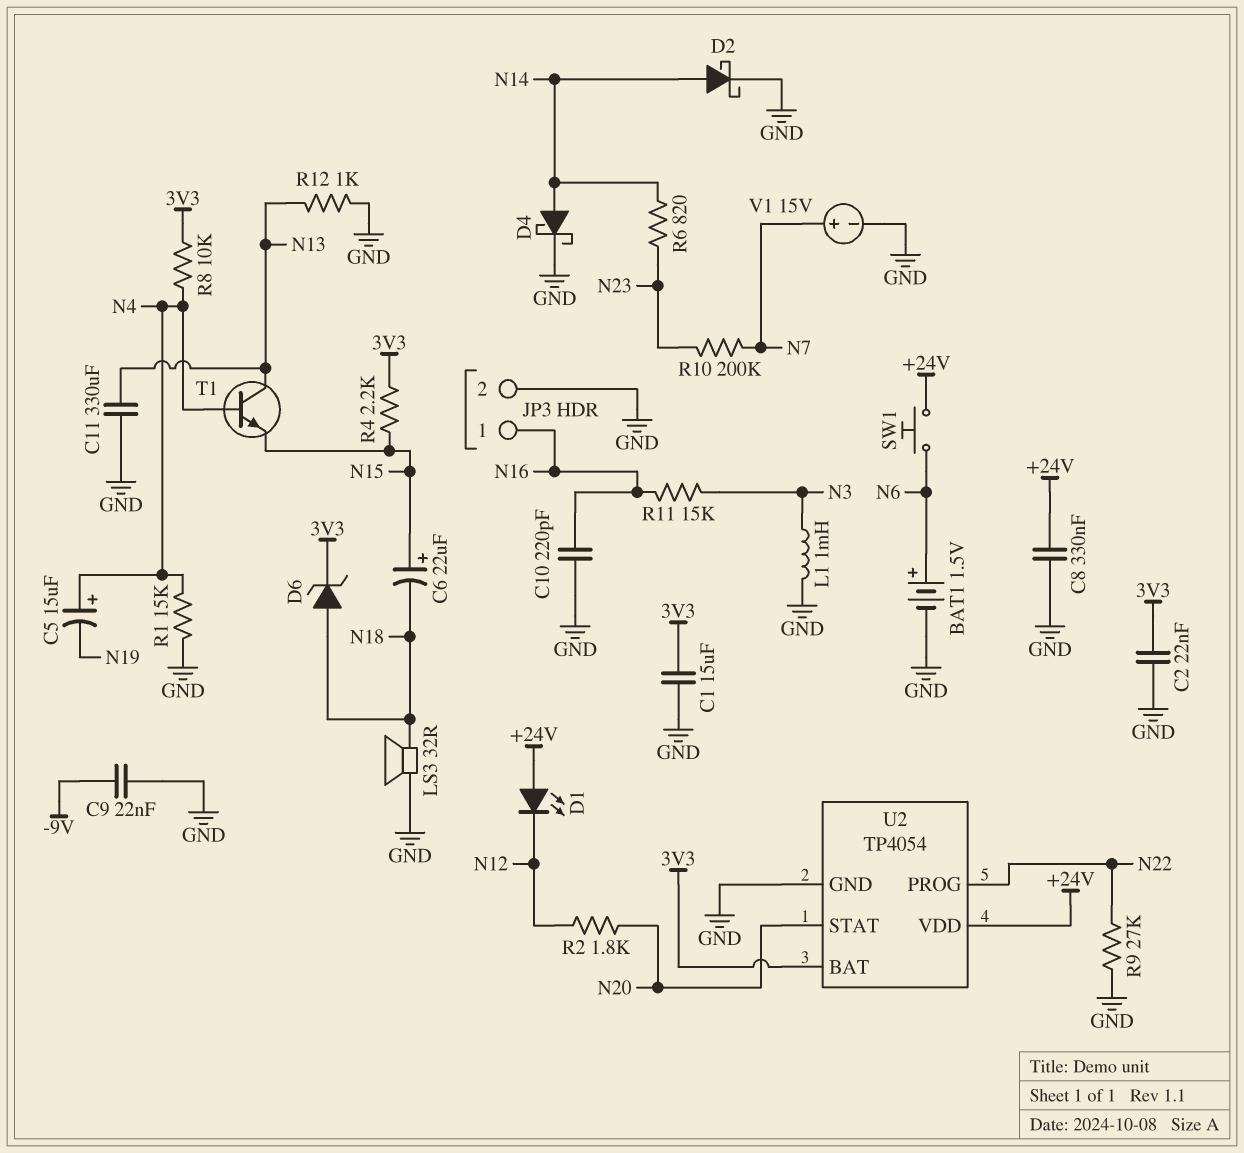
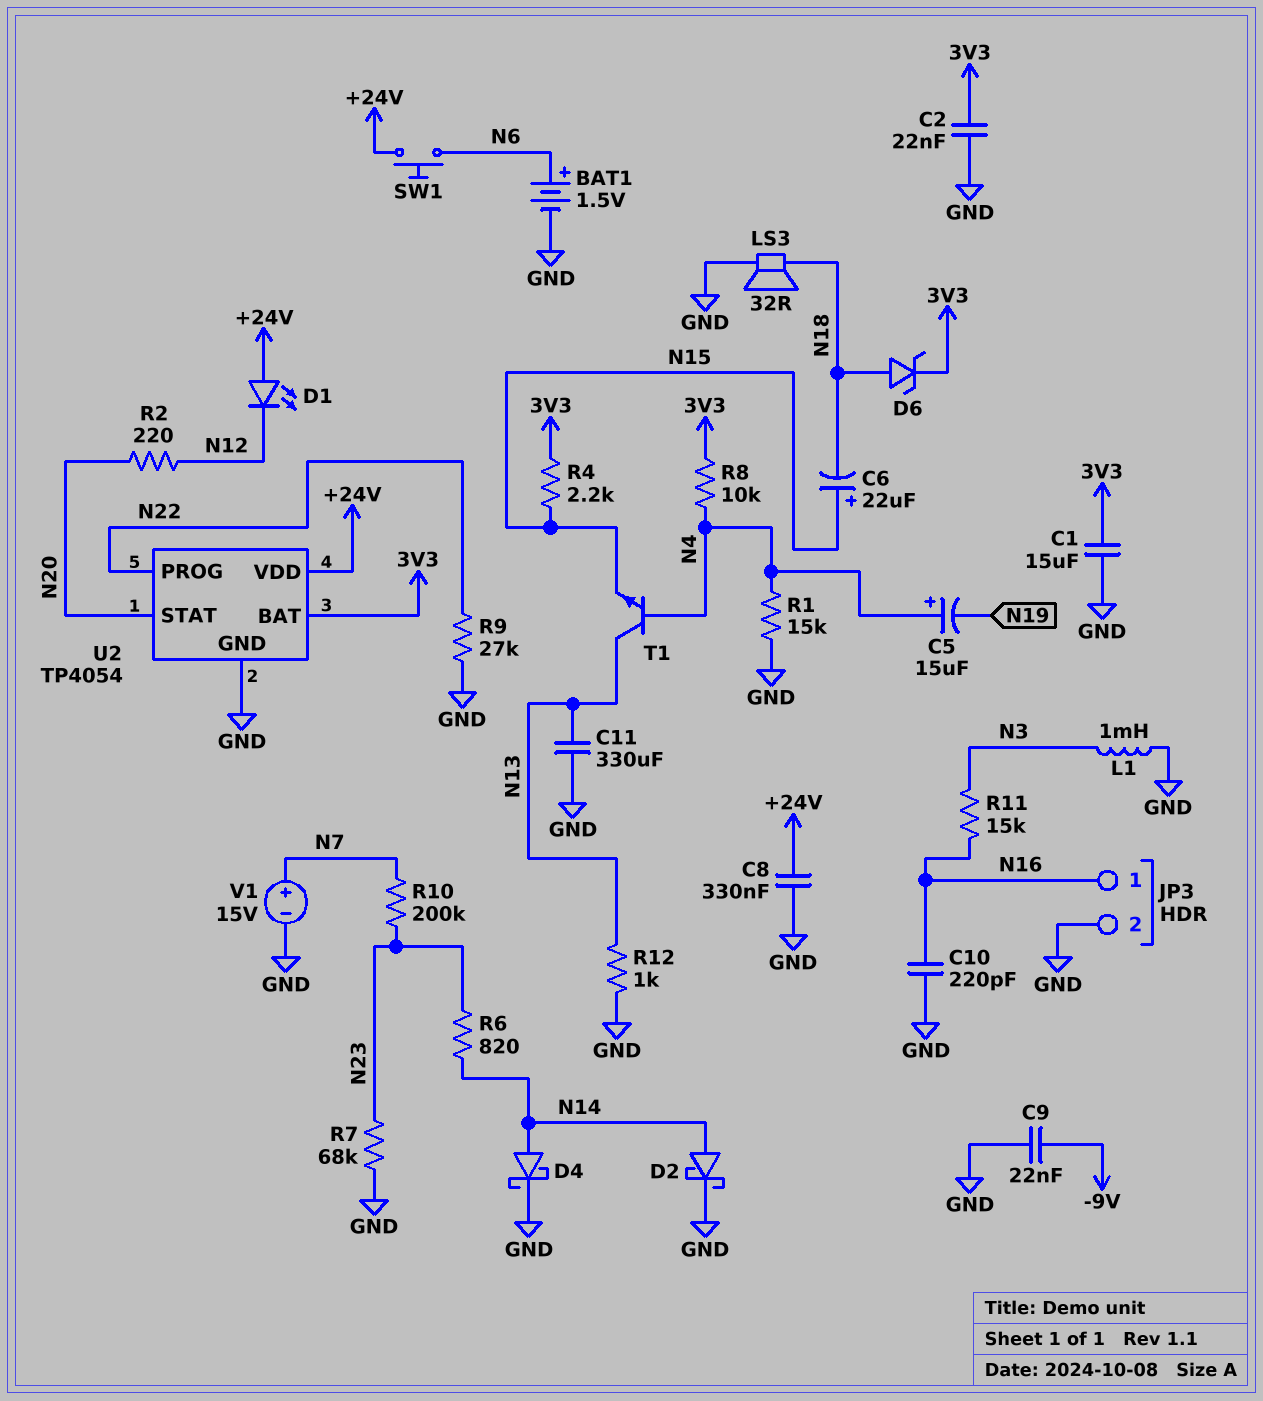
R2: 1.8k (N12, N20) -> 220 (N12, N20)
R7: none -> 68k (GND, N23)

